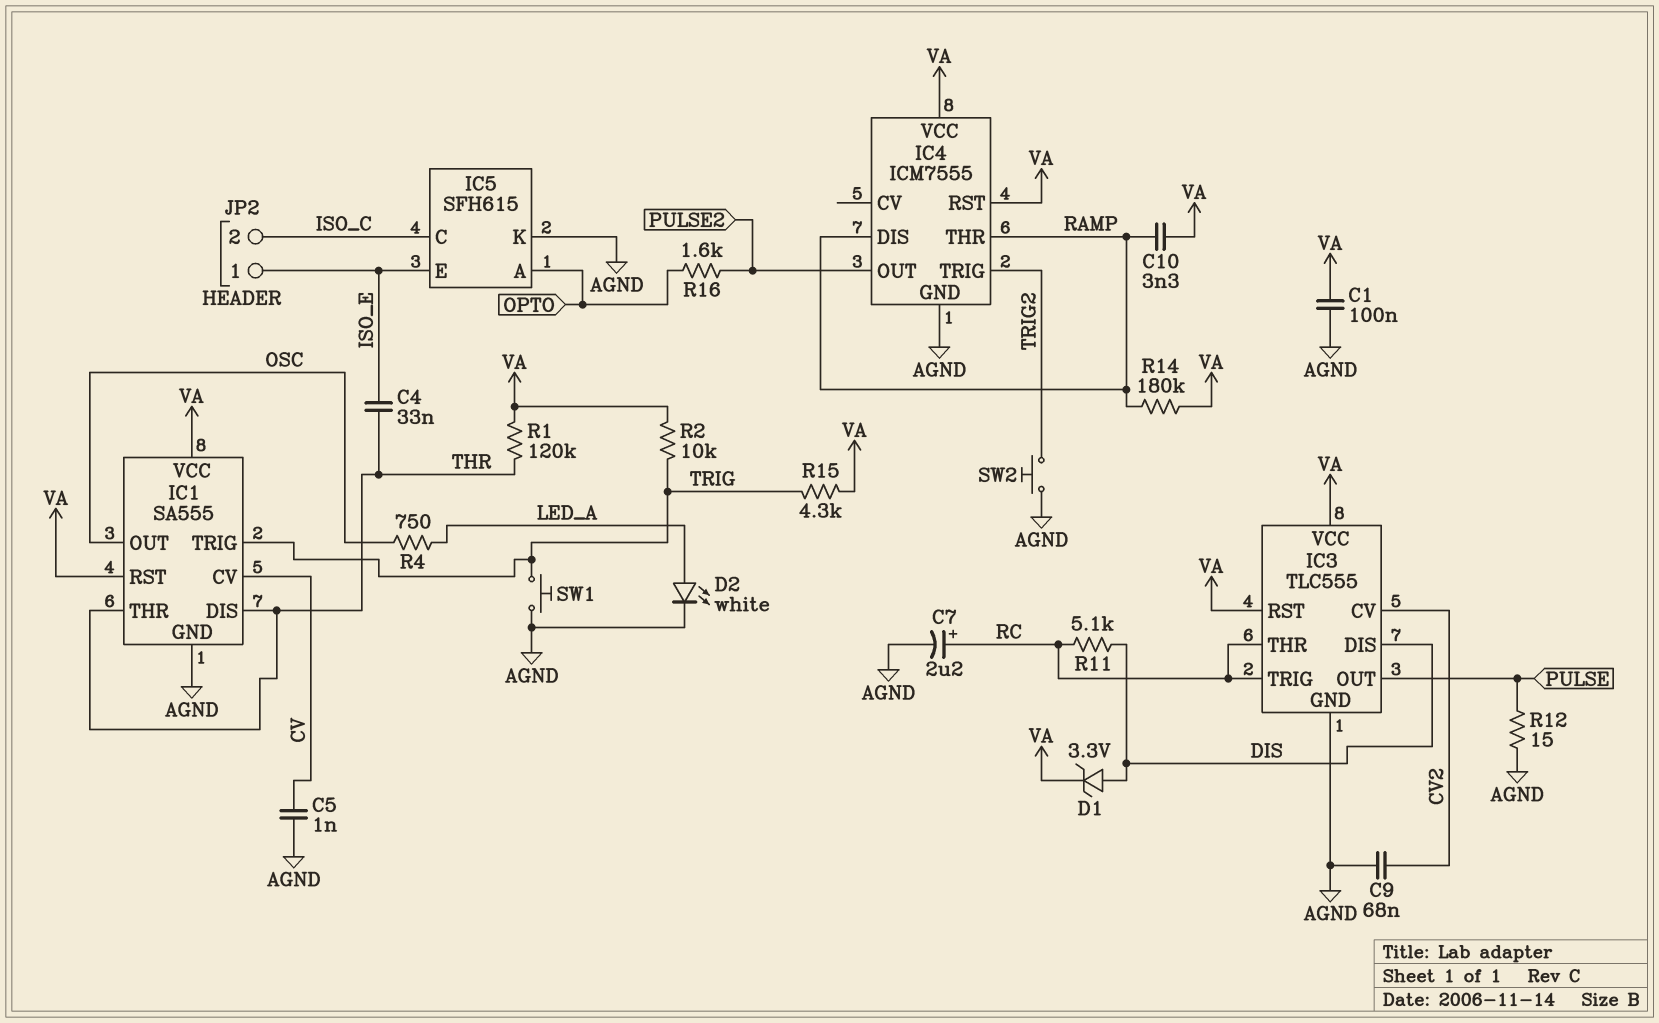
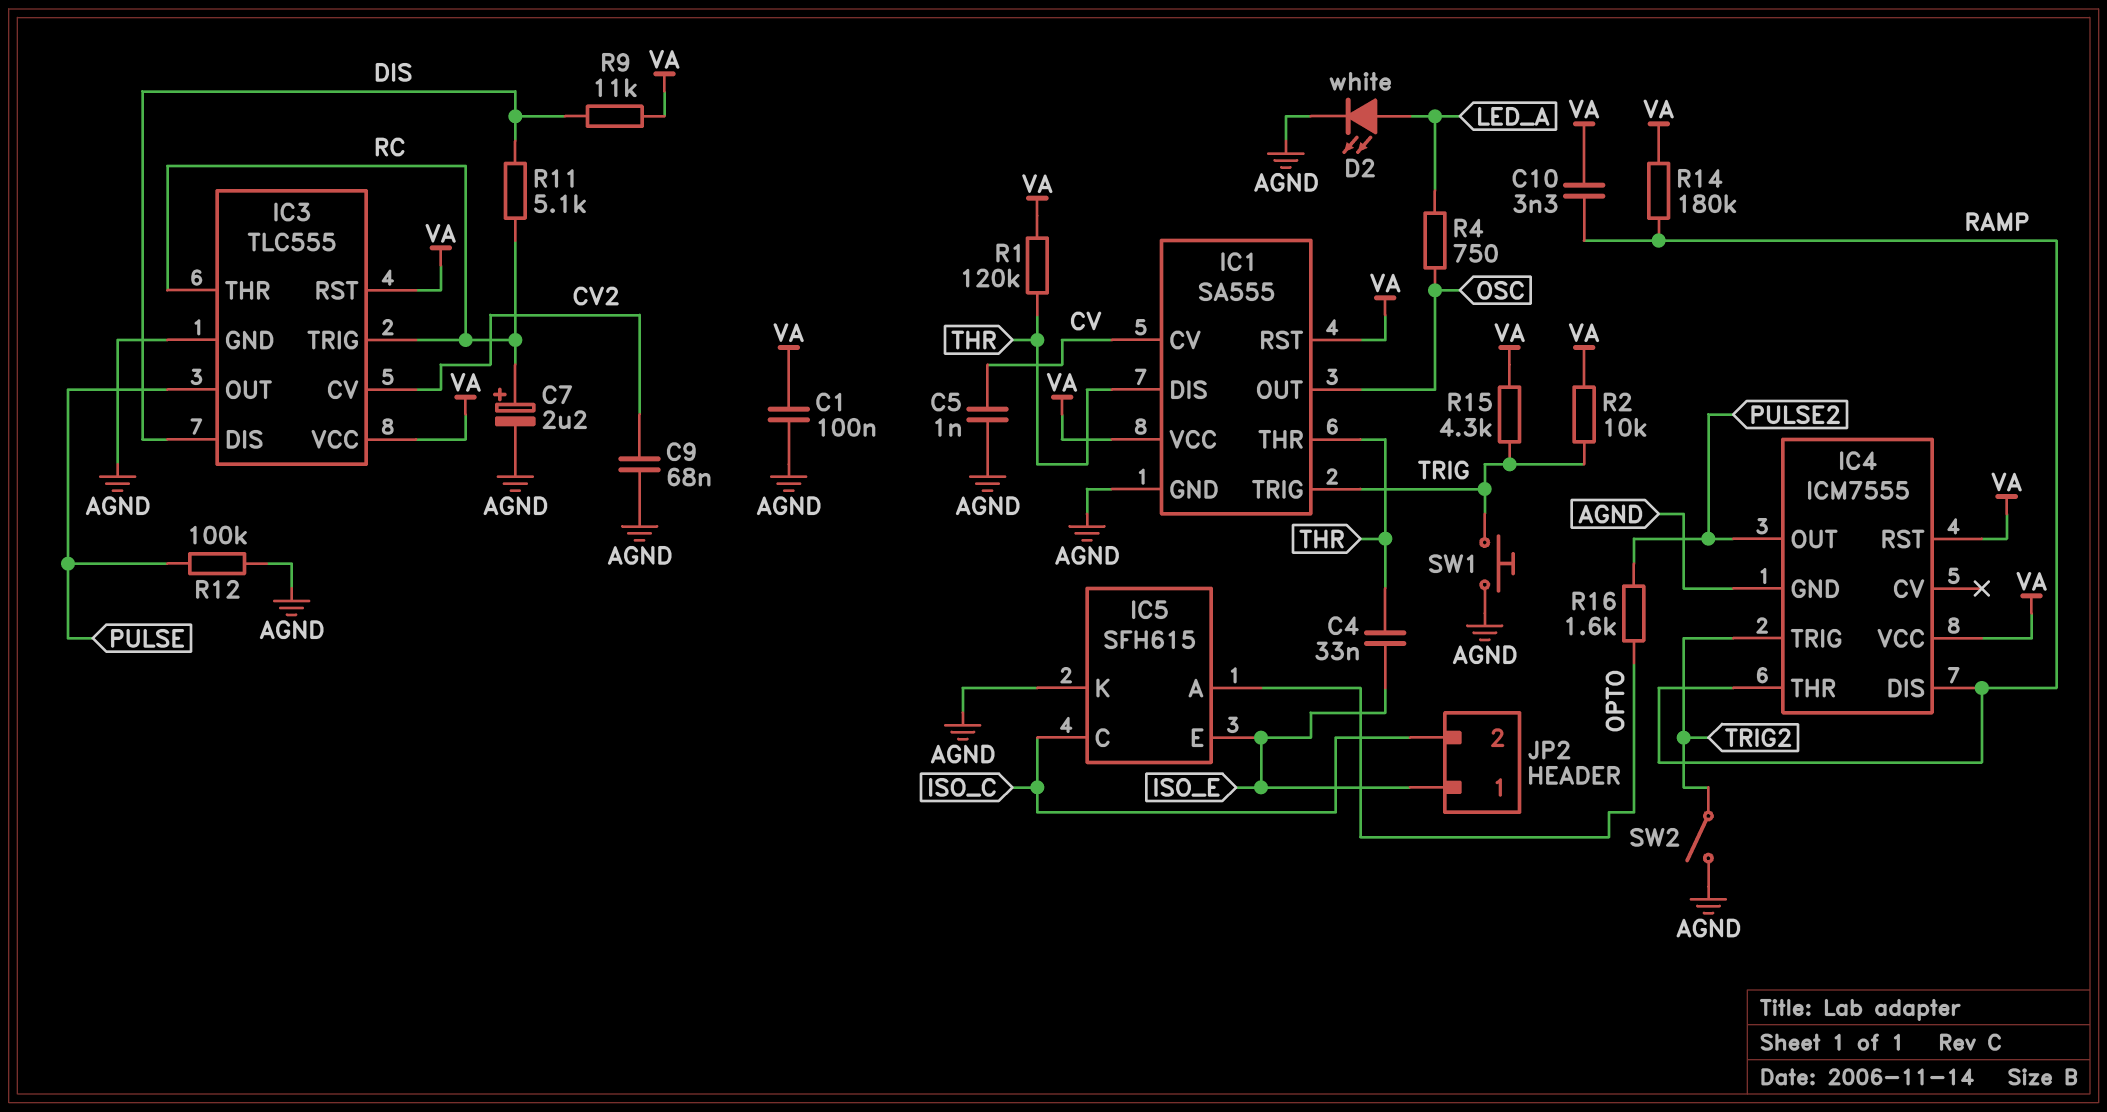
D1: zener 3.3V (A DIS, K VA) -> none
R9: none -> 11k (DIS, VA)
R12: 15 (AGND, PULSE) -> 100k (AGND, PULSE)
SW2: button (AGND, TRIG2) -> switch (AGND, TRIG2)

